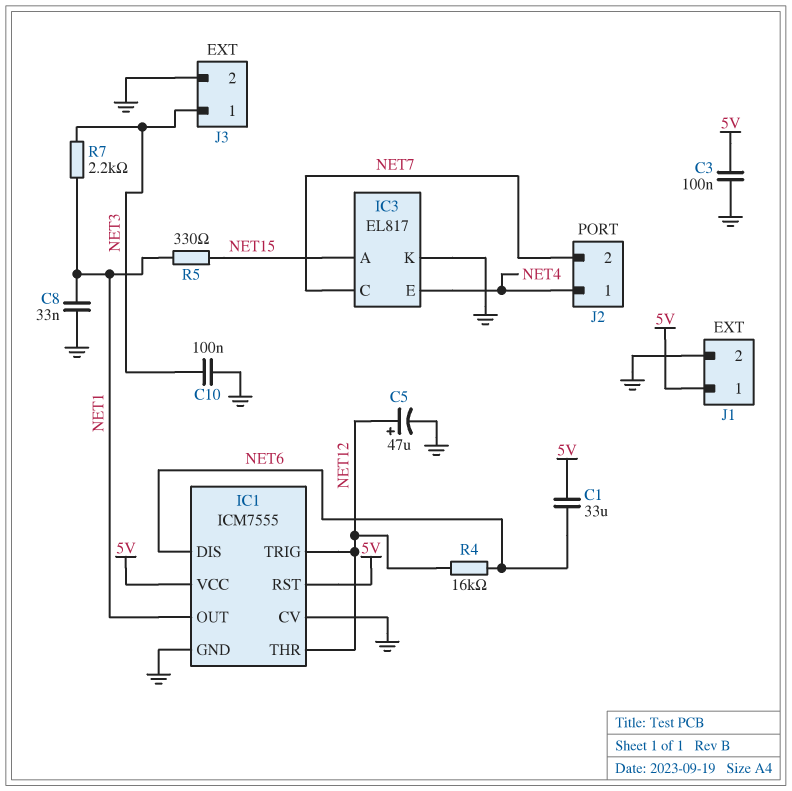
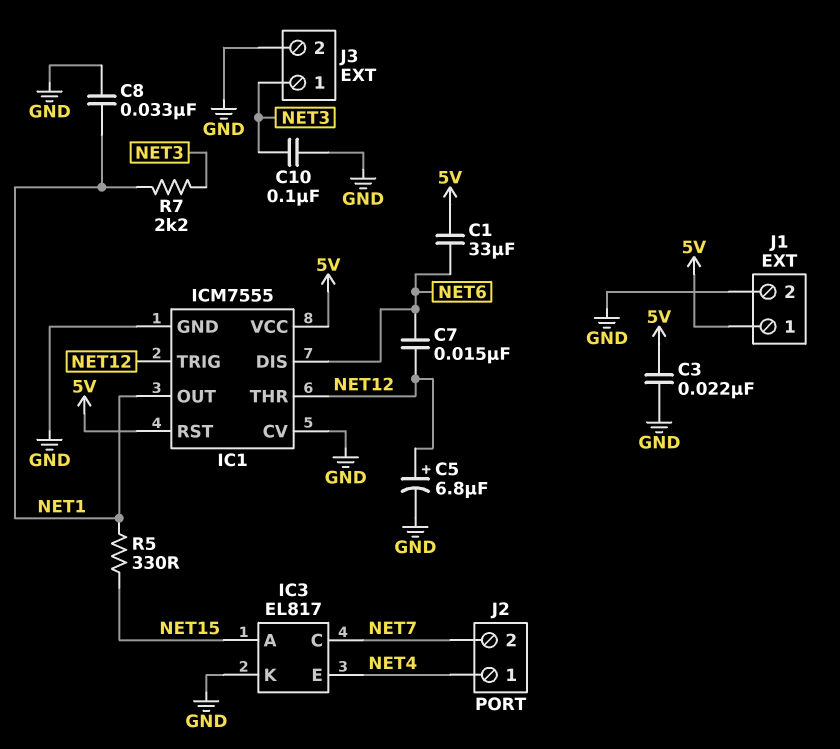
C3: 100nF (5V, GND) -> 22nF (5V, GND)
C5: 47uF (plus NET12, minus GND) -> 6.8uF (plus NET12, minus GND)
C7: none -> 15nF (NET6, NET12)
R4: 16k (NET6, NET12) -> none

